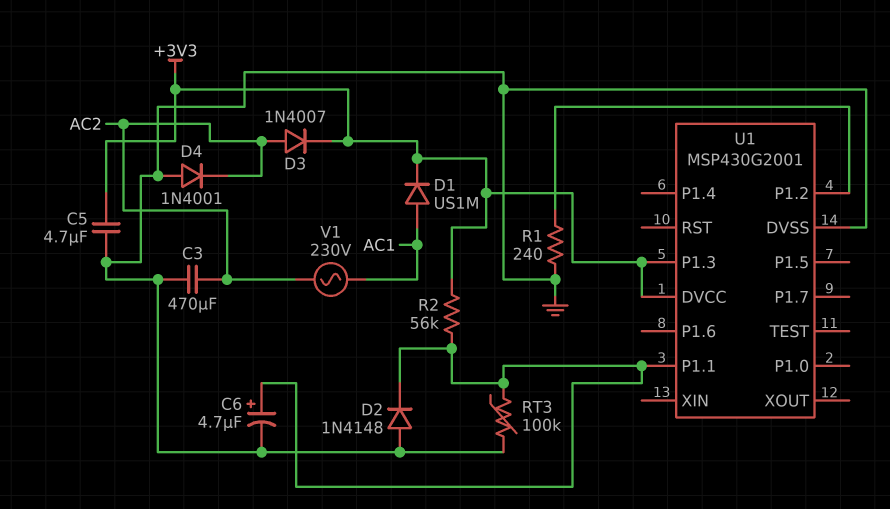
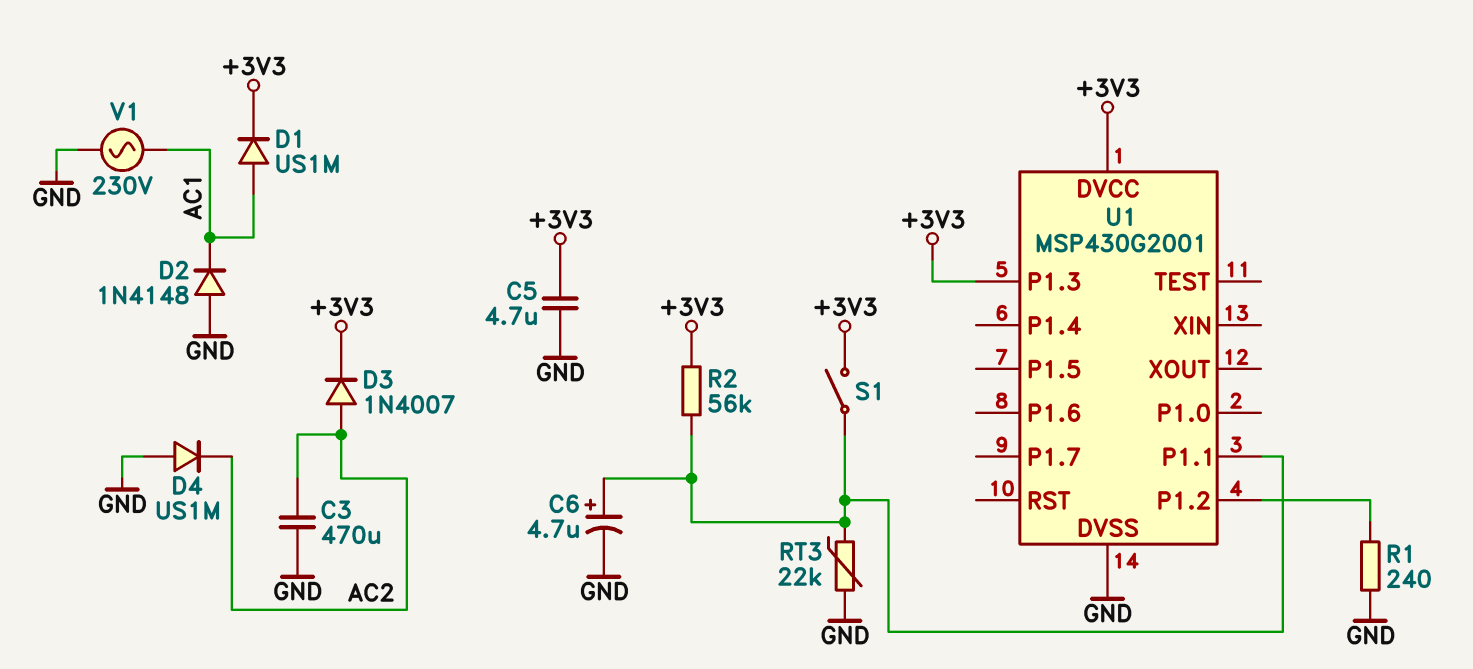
D2: diode 1N4148 (A GND, K U1/P1.1) -> diode 1N4148 (A GND, K AC1)
D4: diode 1N4001 (A GND, K AC2) -> diode US1M (A GND, K AC2)
RT3: 100k (GND, U1/P1.1) -> 22k (GND, U1/P1.1)
S1: none -> switch (+3V3, U1/P1.1)
V1: AC 230V (AC1, AC2) -> AC 230V (AC1, GND)

